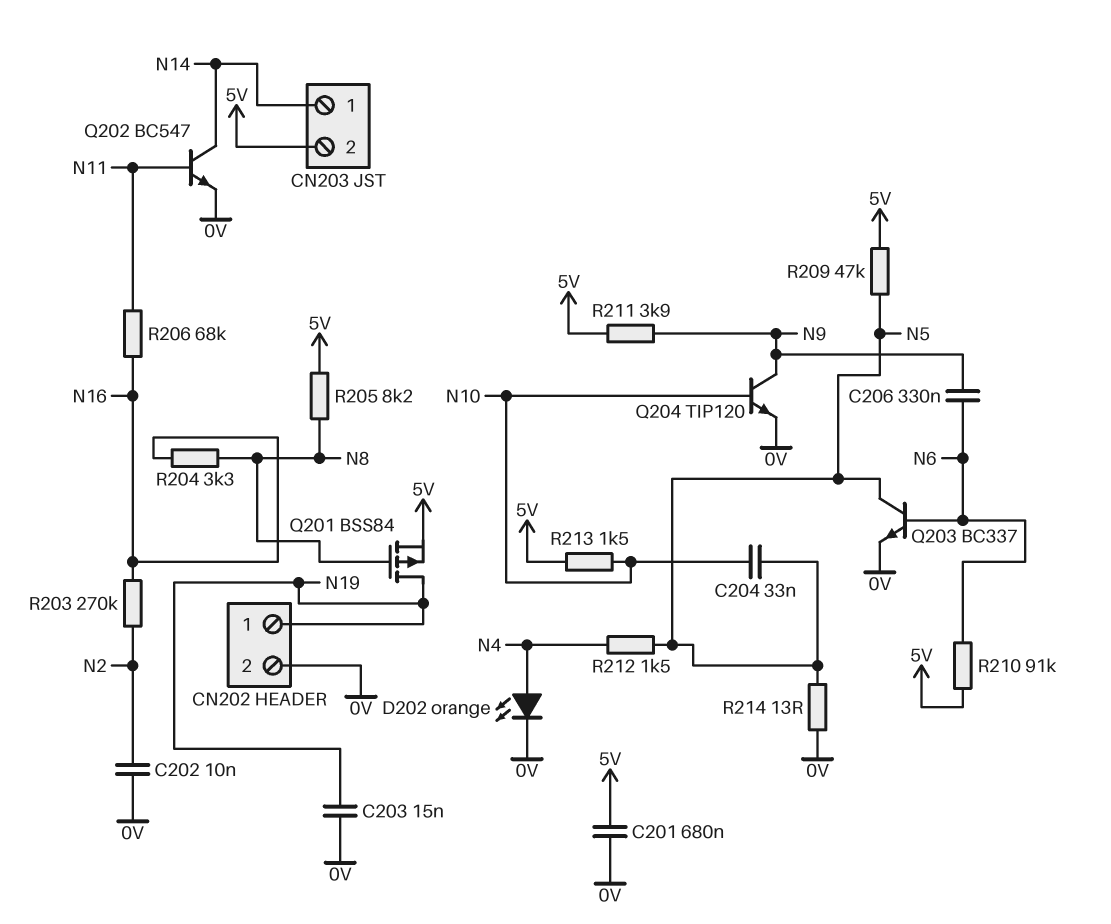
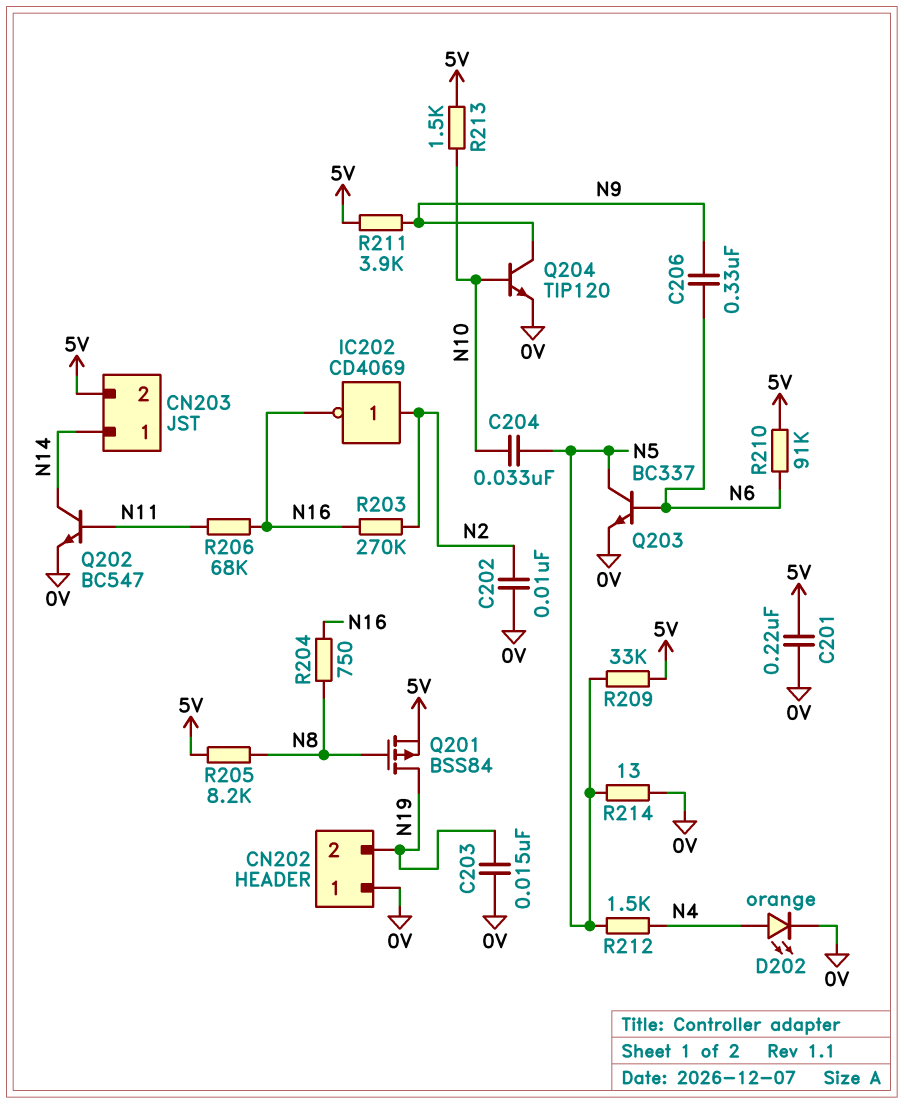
C201: 680nF (0V, 5V) -> 220nF (0V, 5V)
CN202 pin 1: N19 -> 0V
CN202 pin 2: 0V -> N19
IC202: none -> NOT CD4069 (in N2, out N16)
R204: 3.3k (N8, N16) -> 750 (N8, N16)
R209: 47k (5V, N5) -> 33k (5V, N5)

